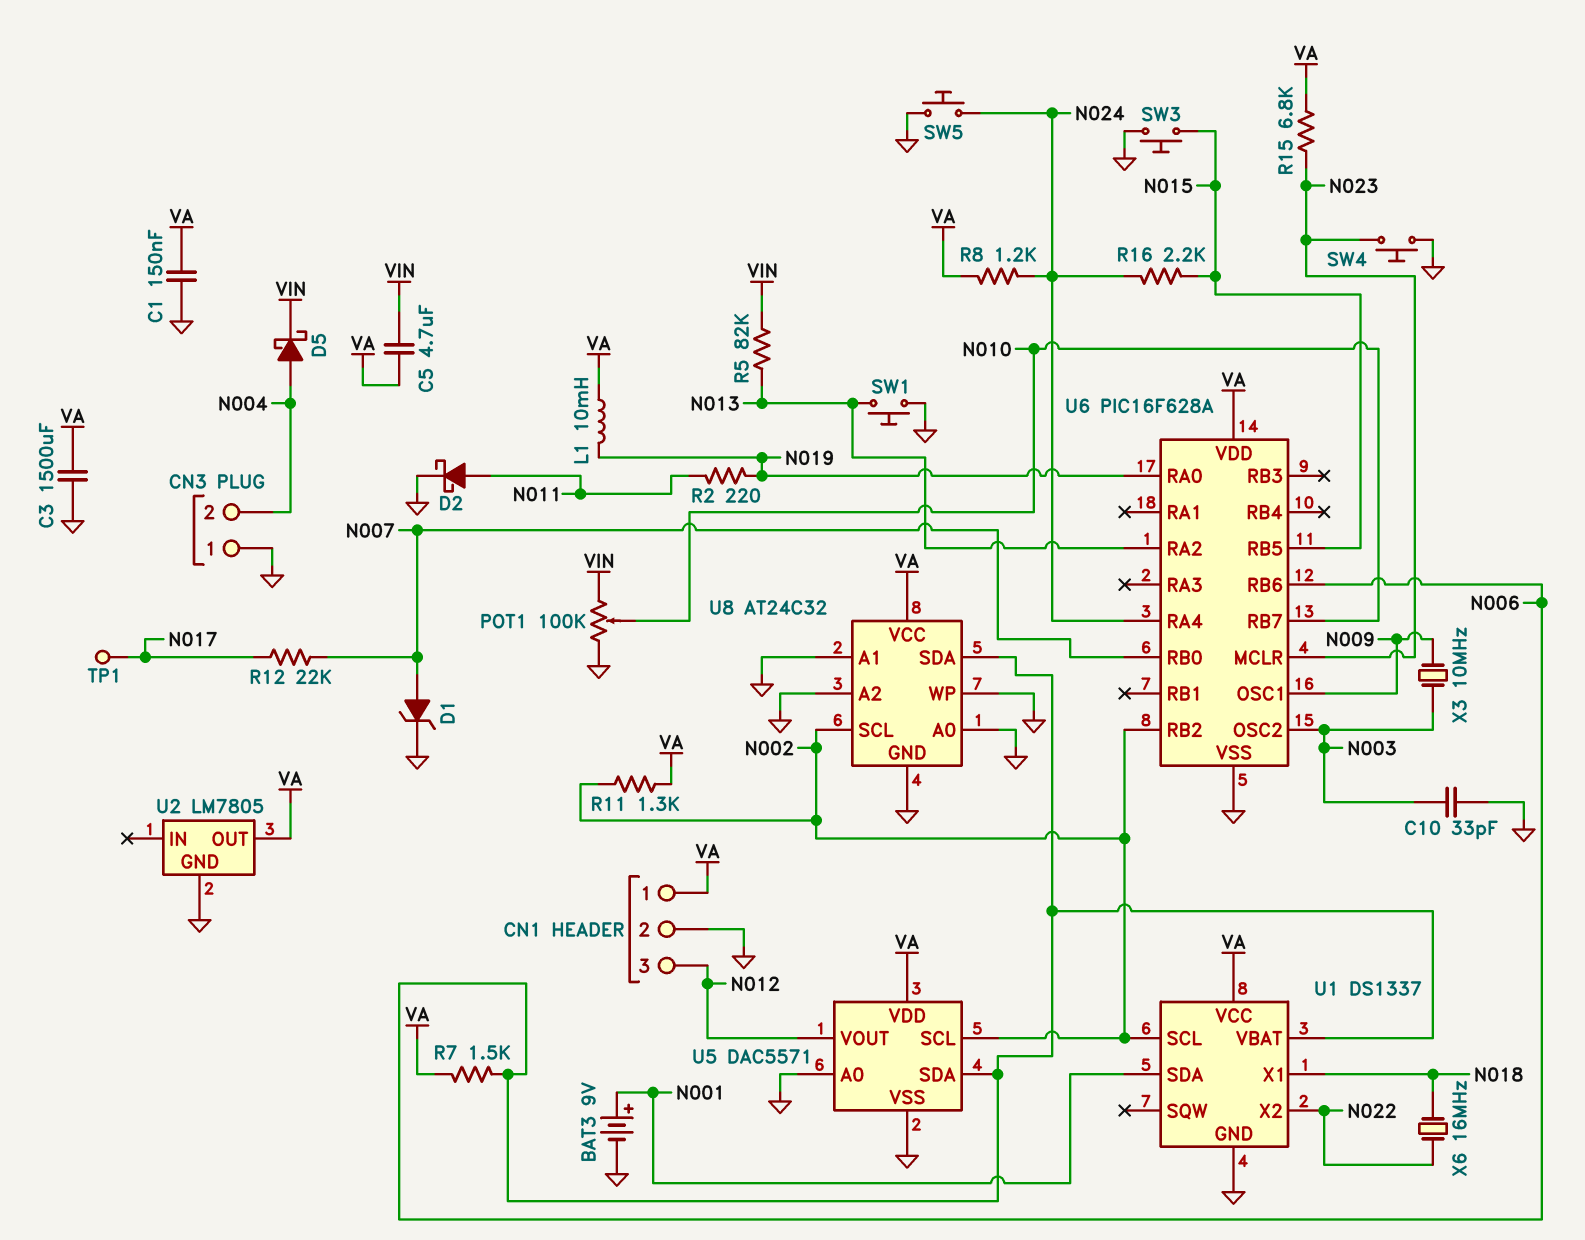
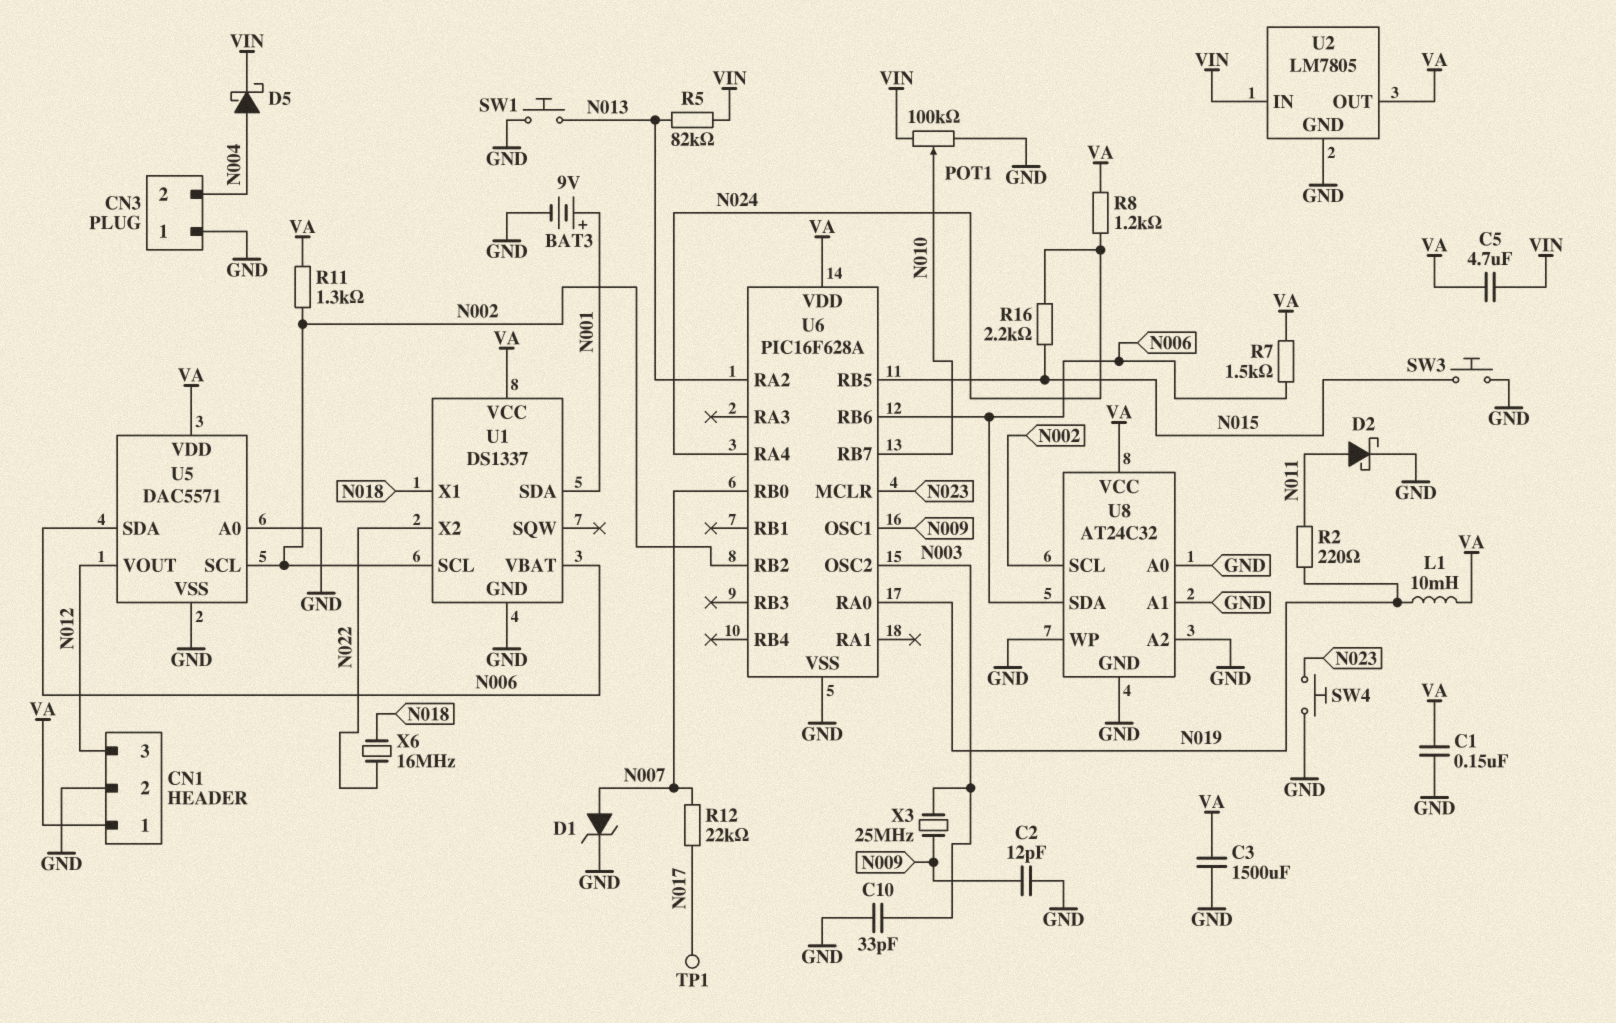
C2: none -> 12pF (GND, N009)
R15: 6.8k (N023, VA) -> none
SW5: button (GND, N024) -> none
U2 pin IN: none -> VIN
X3: 10MHz (N003, N009) -> 25MHz (N003, N009)

